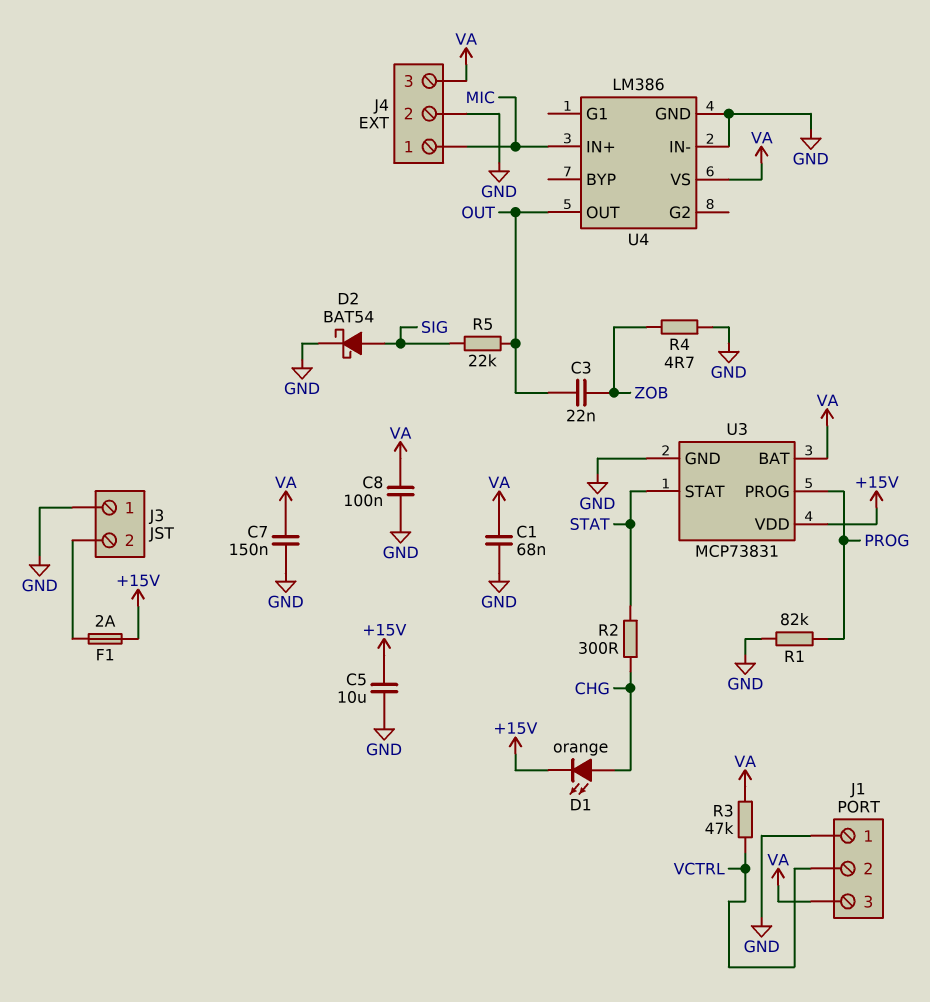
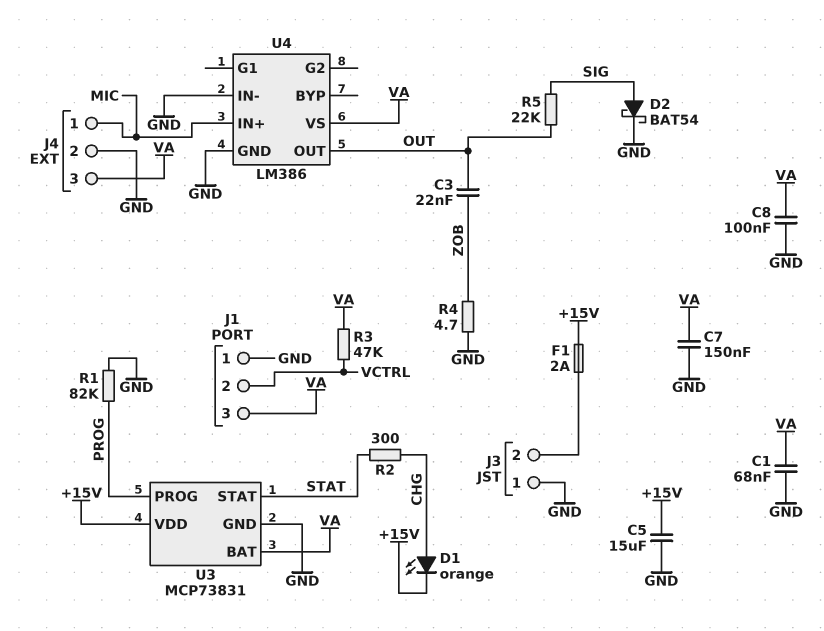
C5: 10uF (+15V, GND) -> 15uF (+15V, GND)

